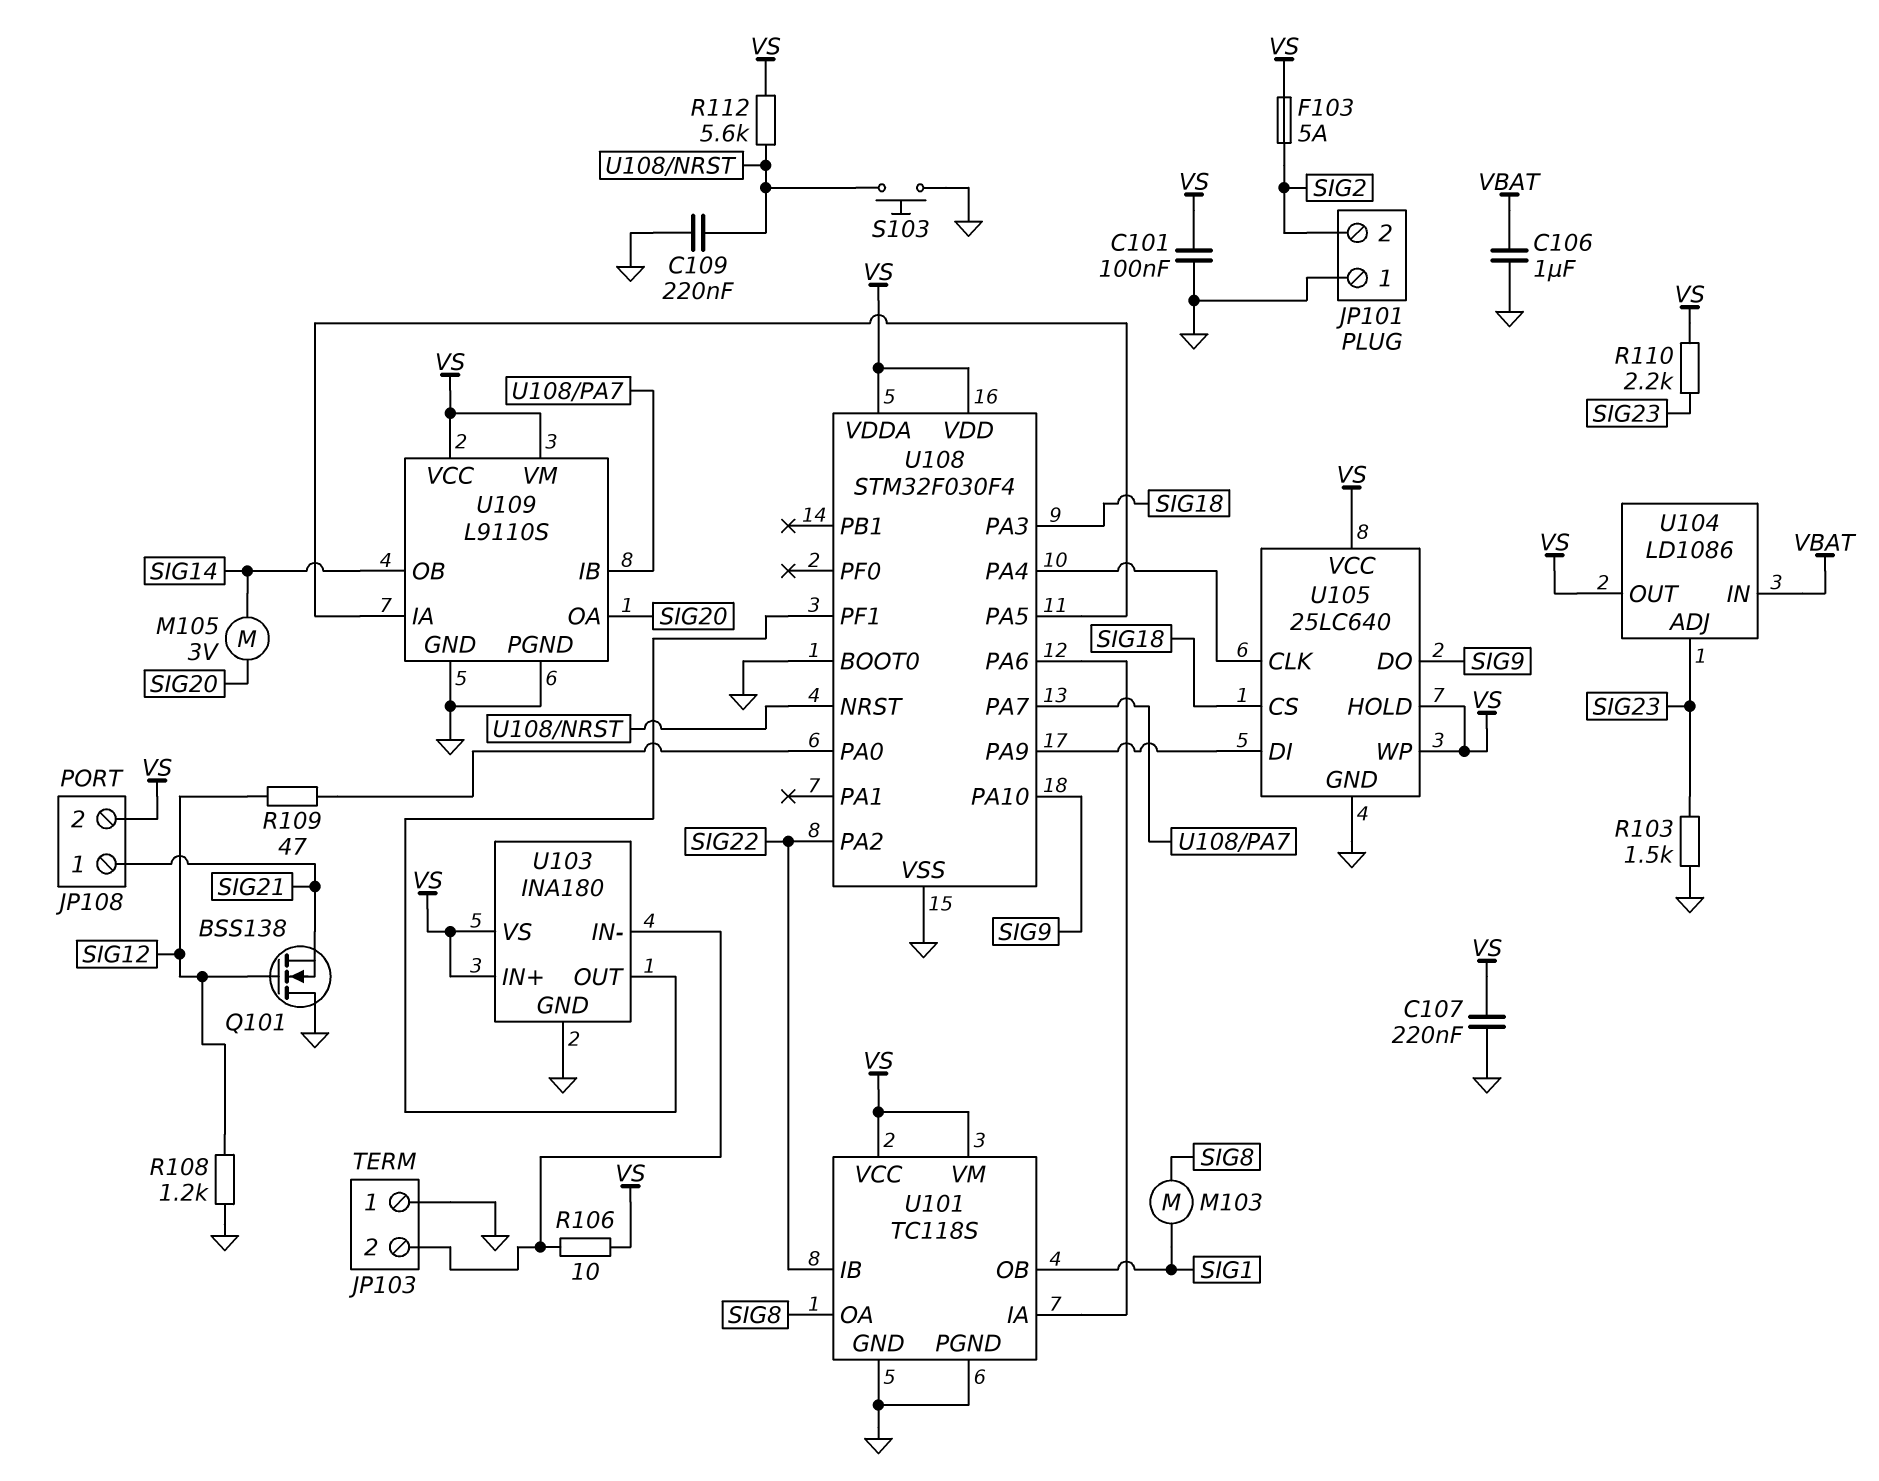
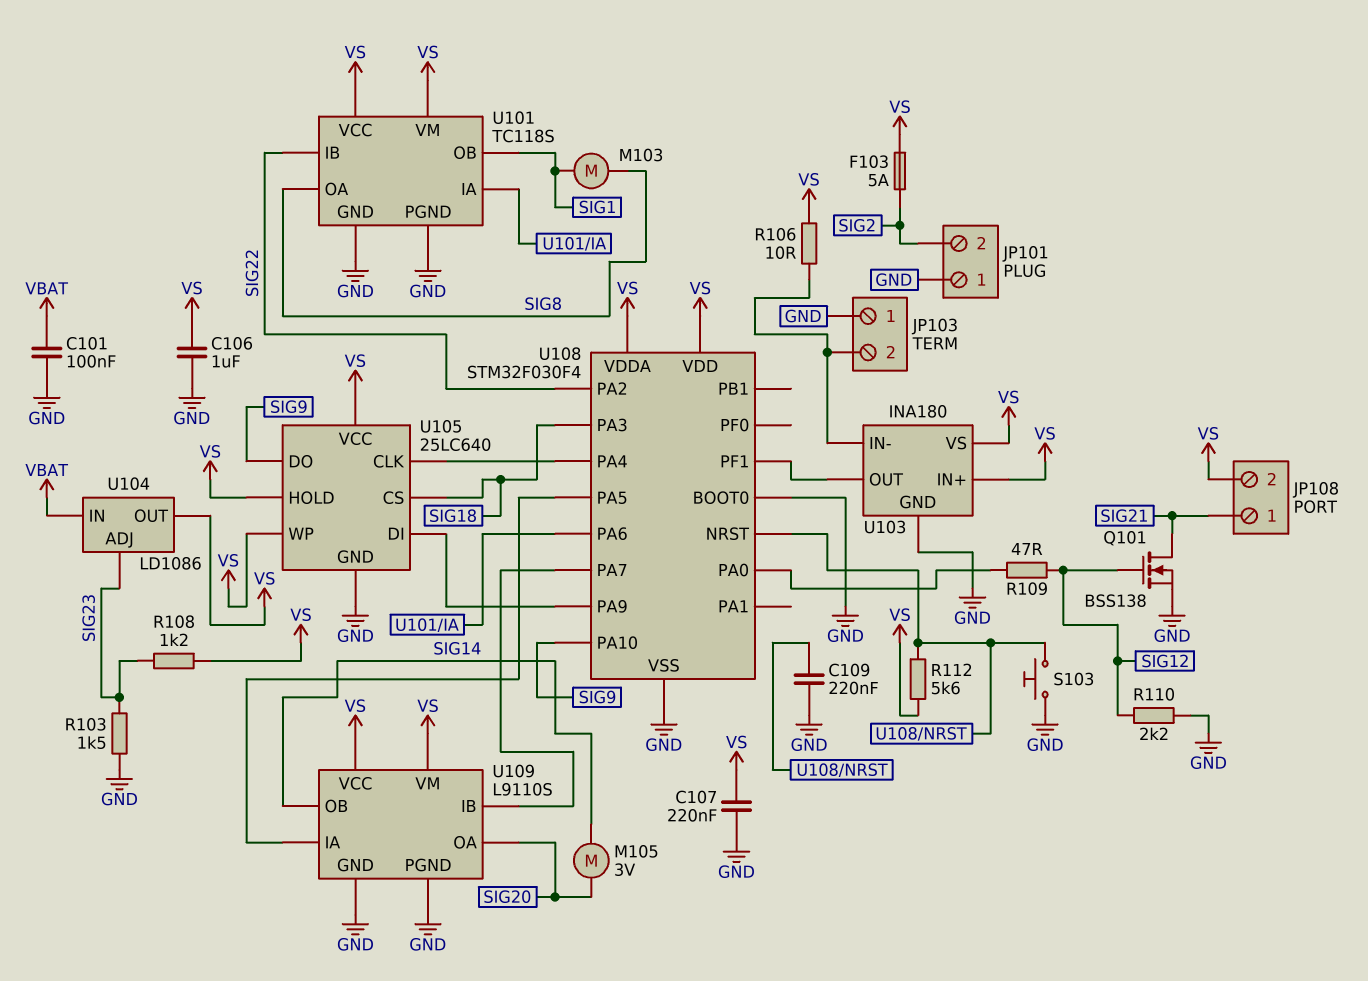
C101: 100nF (GND, VS) -> 100nF (GND, VBAT)
C106: 1uF (GND, VBAT) -> 1uF (GND, VS)
Q101: NMOS BSS138 (G SIG12, D GND, S SIG21) -> NMOS BSS138 (G SIG12, D SIG21, S GND)
R108: 1.2k (GND, SIG12) -> 1.2k (SIG23, VS)
R110: 2.2k (SIG23, VS) -> 2.2k (GND, SIG12)

